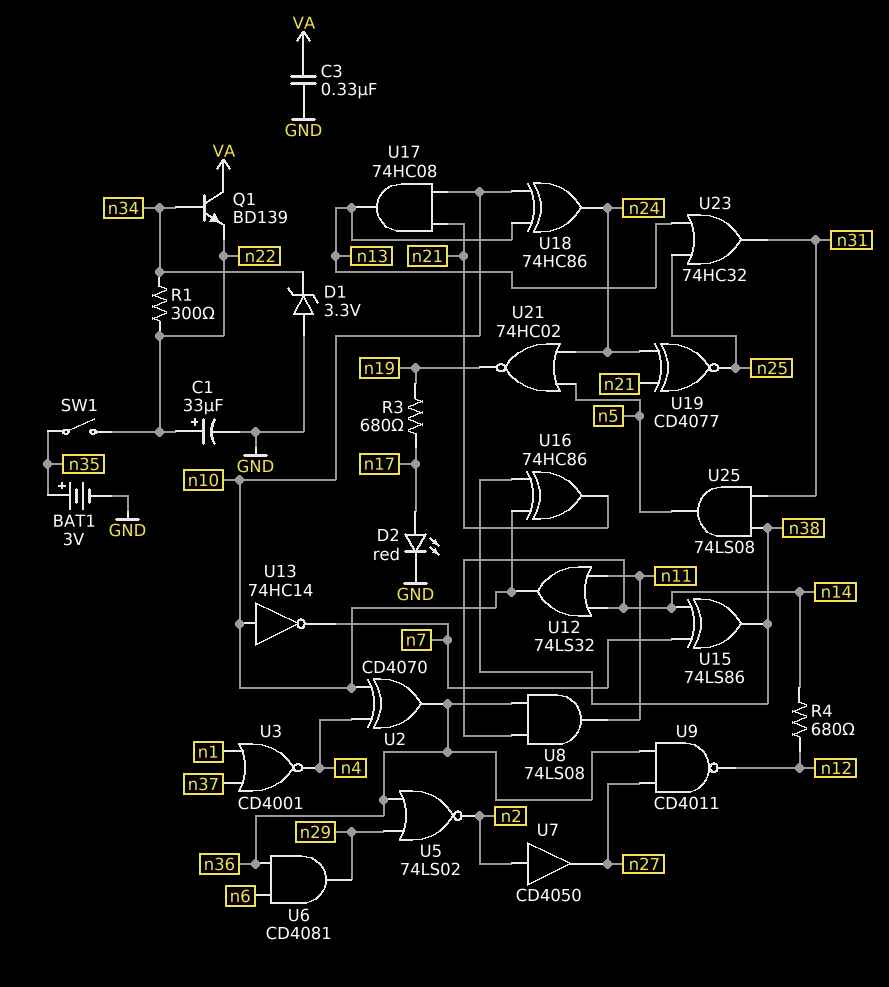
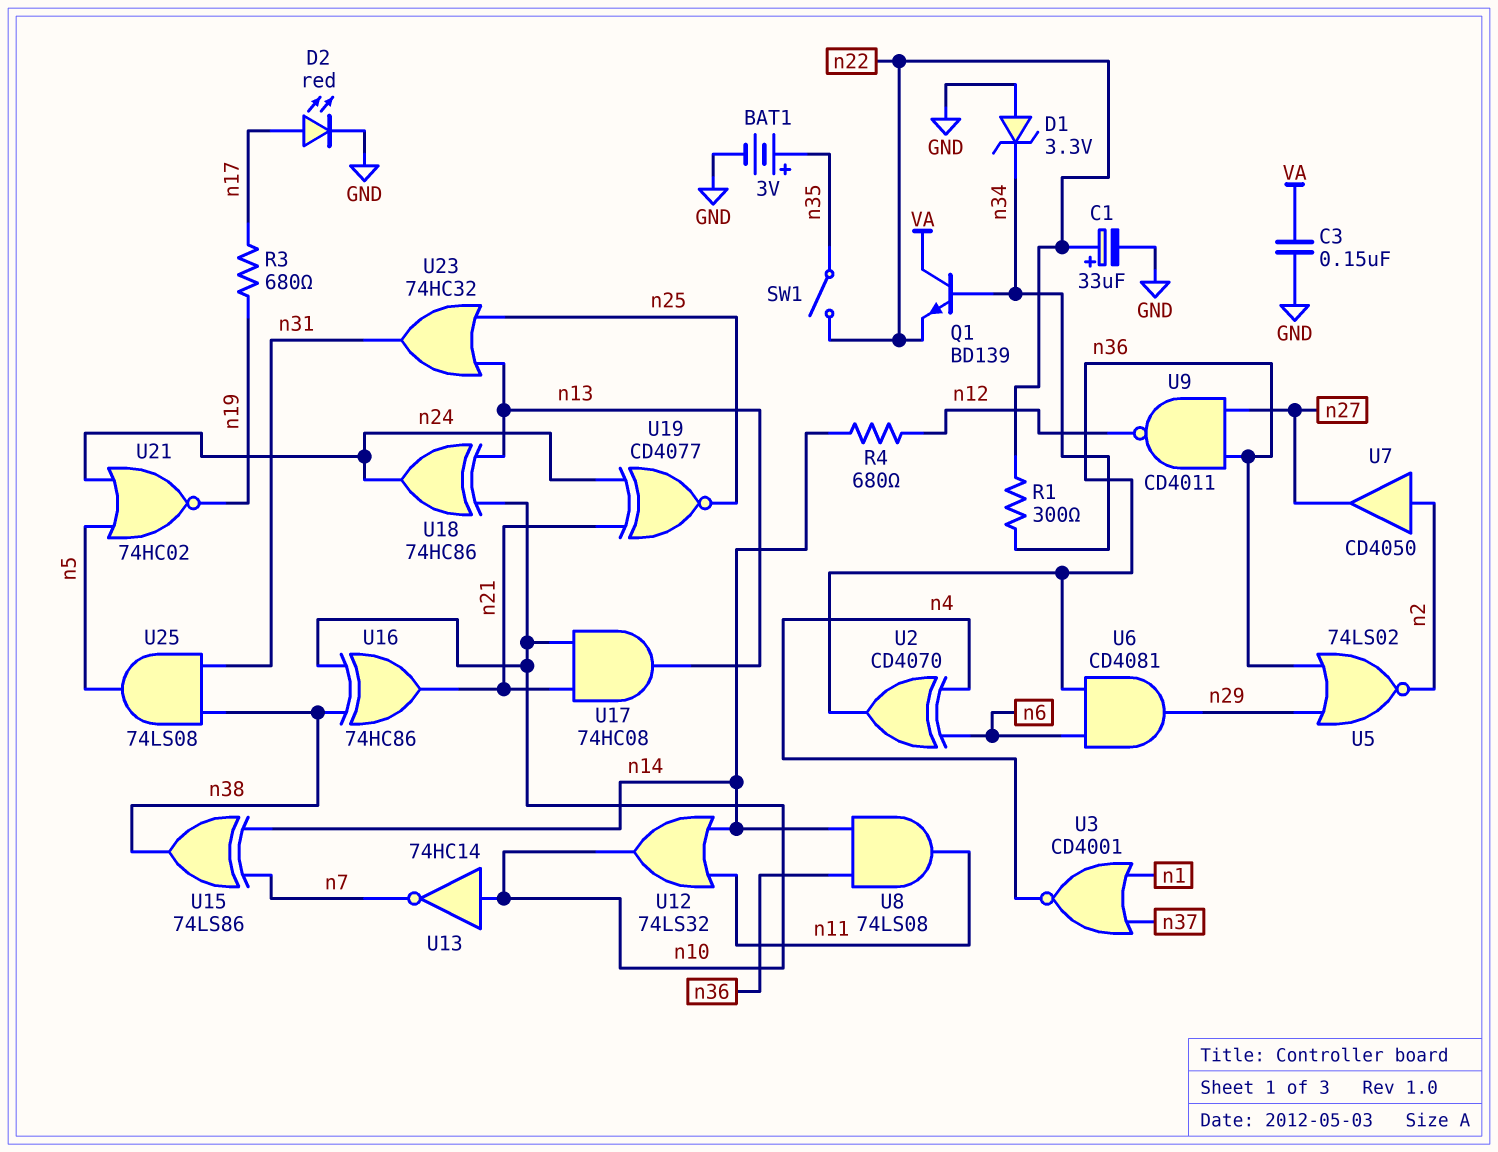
C3: 330nF (GND, VA) -> 150nF (GND, VA)
U2: XOR CD4070 (in n4, in n10, out n36) -> XOR CD4070 (in n4, in n6, out n36)

